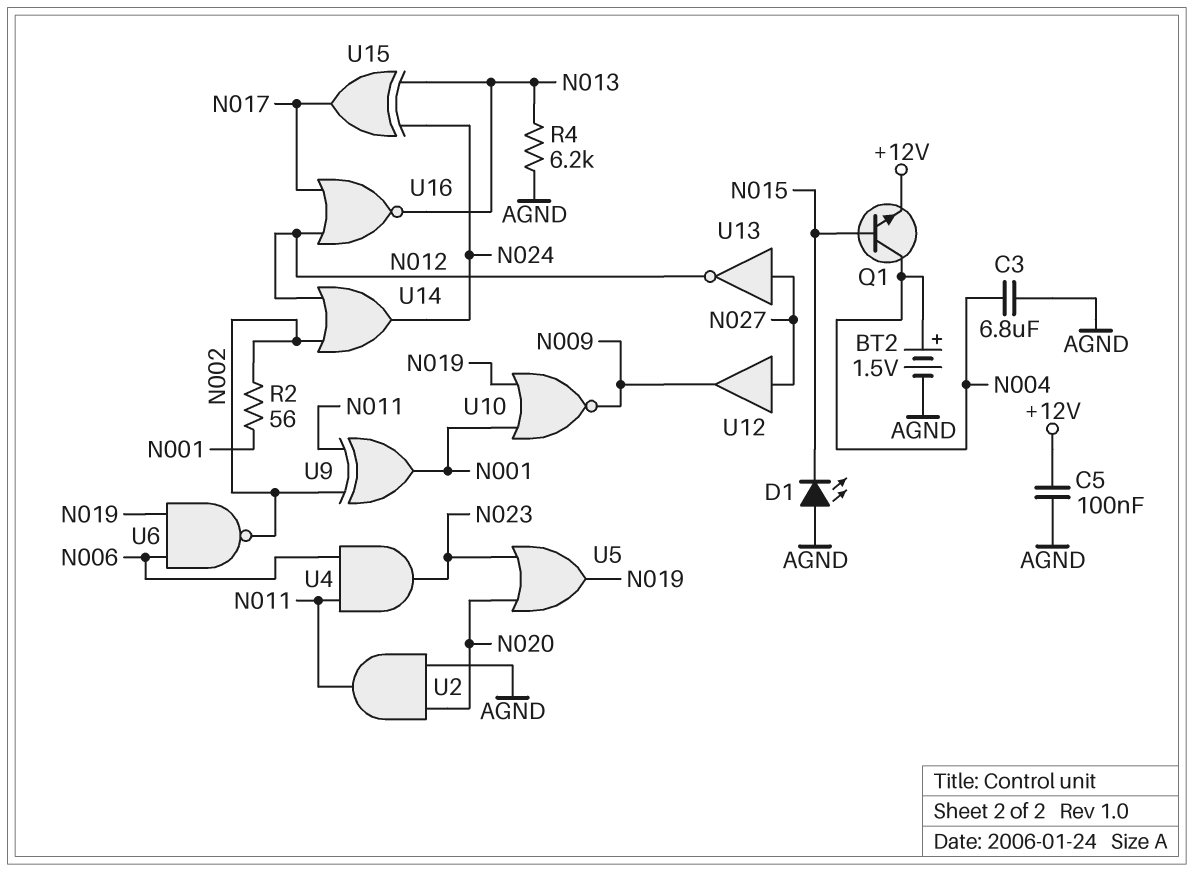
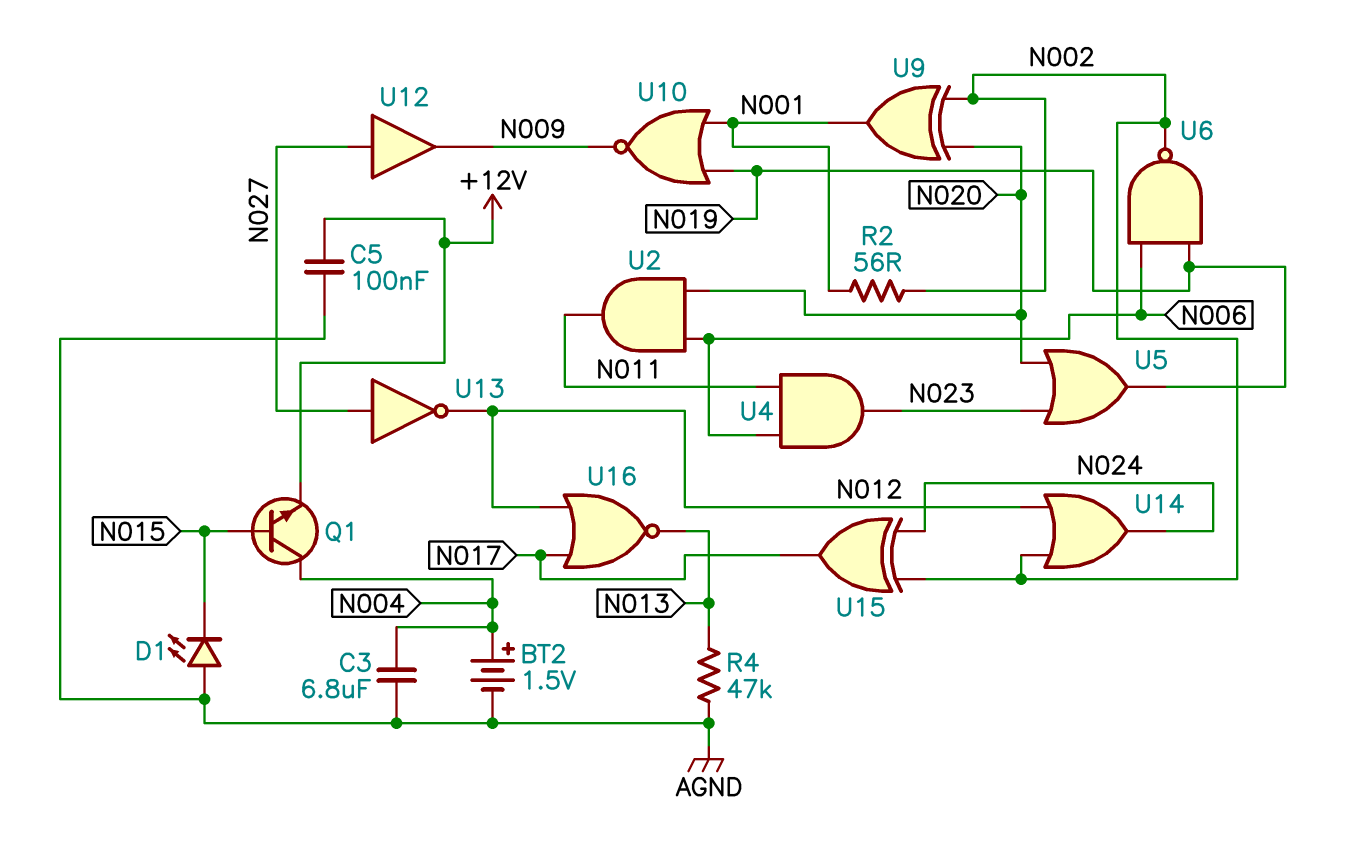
R4: 6.2k (AGND, N013) -> 47k (AGND, N013)
U2: AND (in AGND, in N020, out N011) -> AND (in N006, in N020, out N011)
U9: XOR (in N002, in N011, out N001) -> XOR (in N002, in N020, out N001)
U15: XOR (in N013, in N024, out N017) -> XOR (in N002, in N024, out N017)

